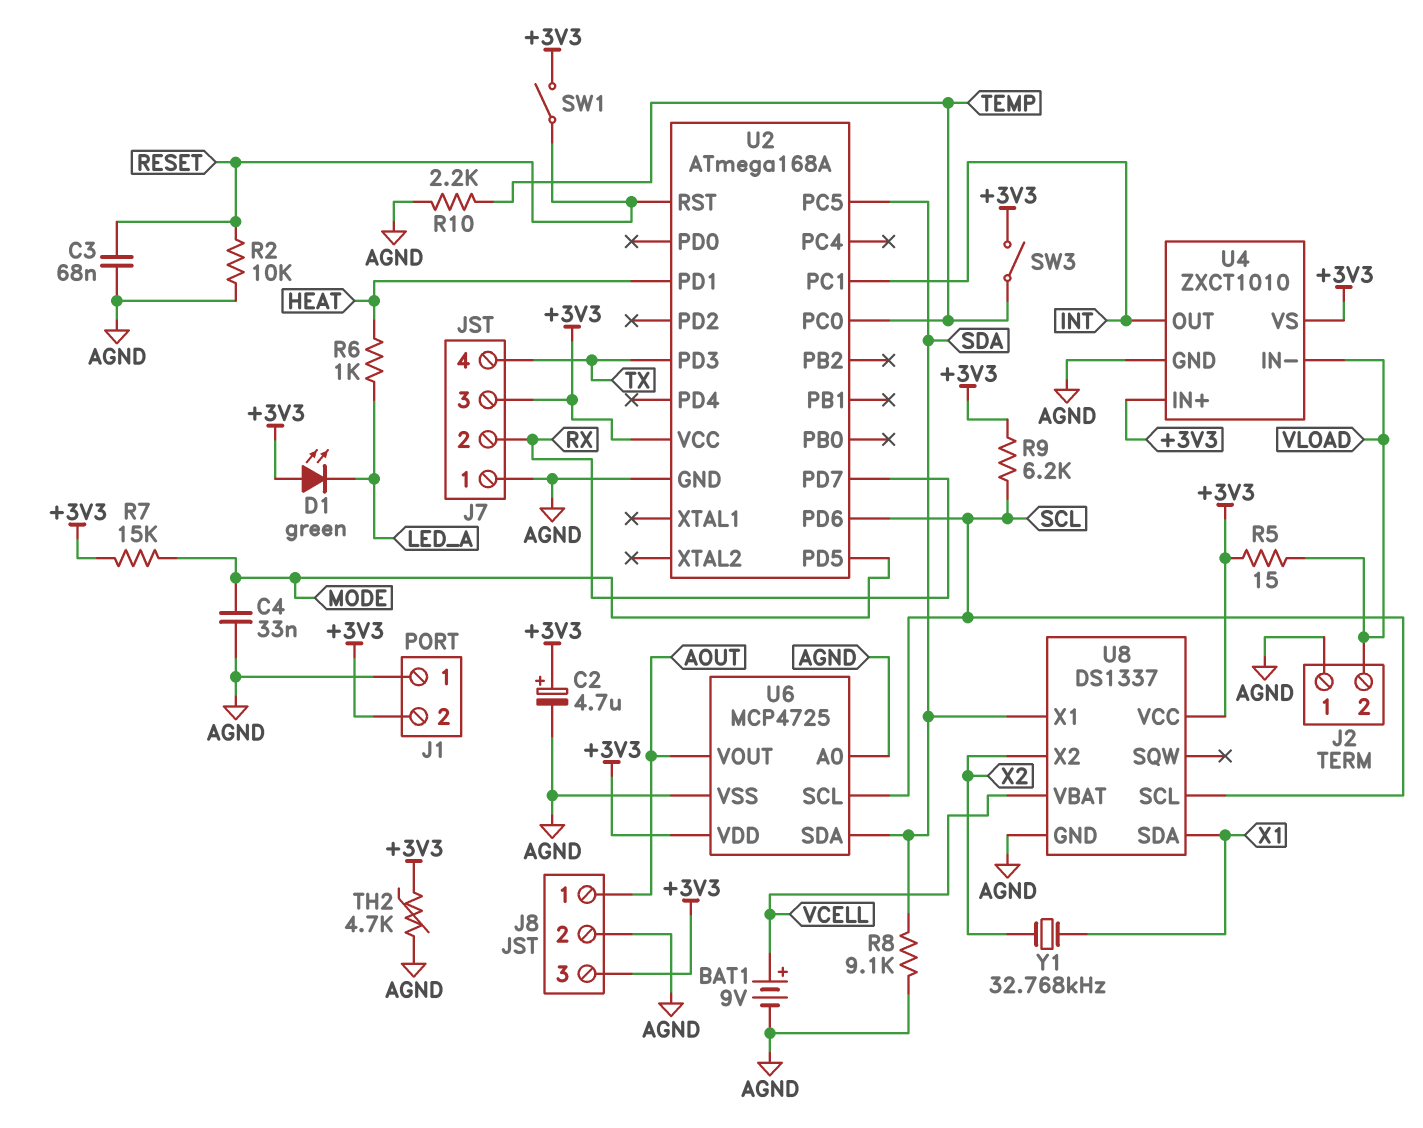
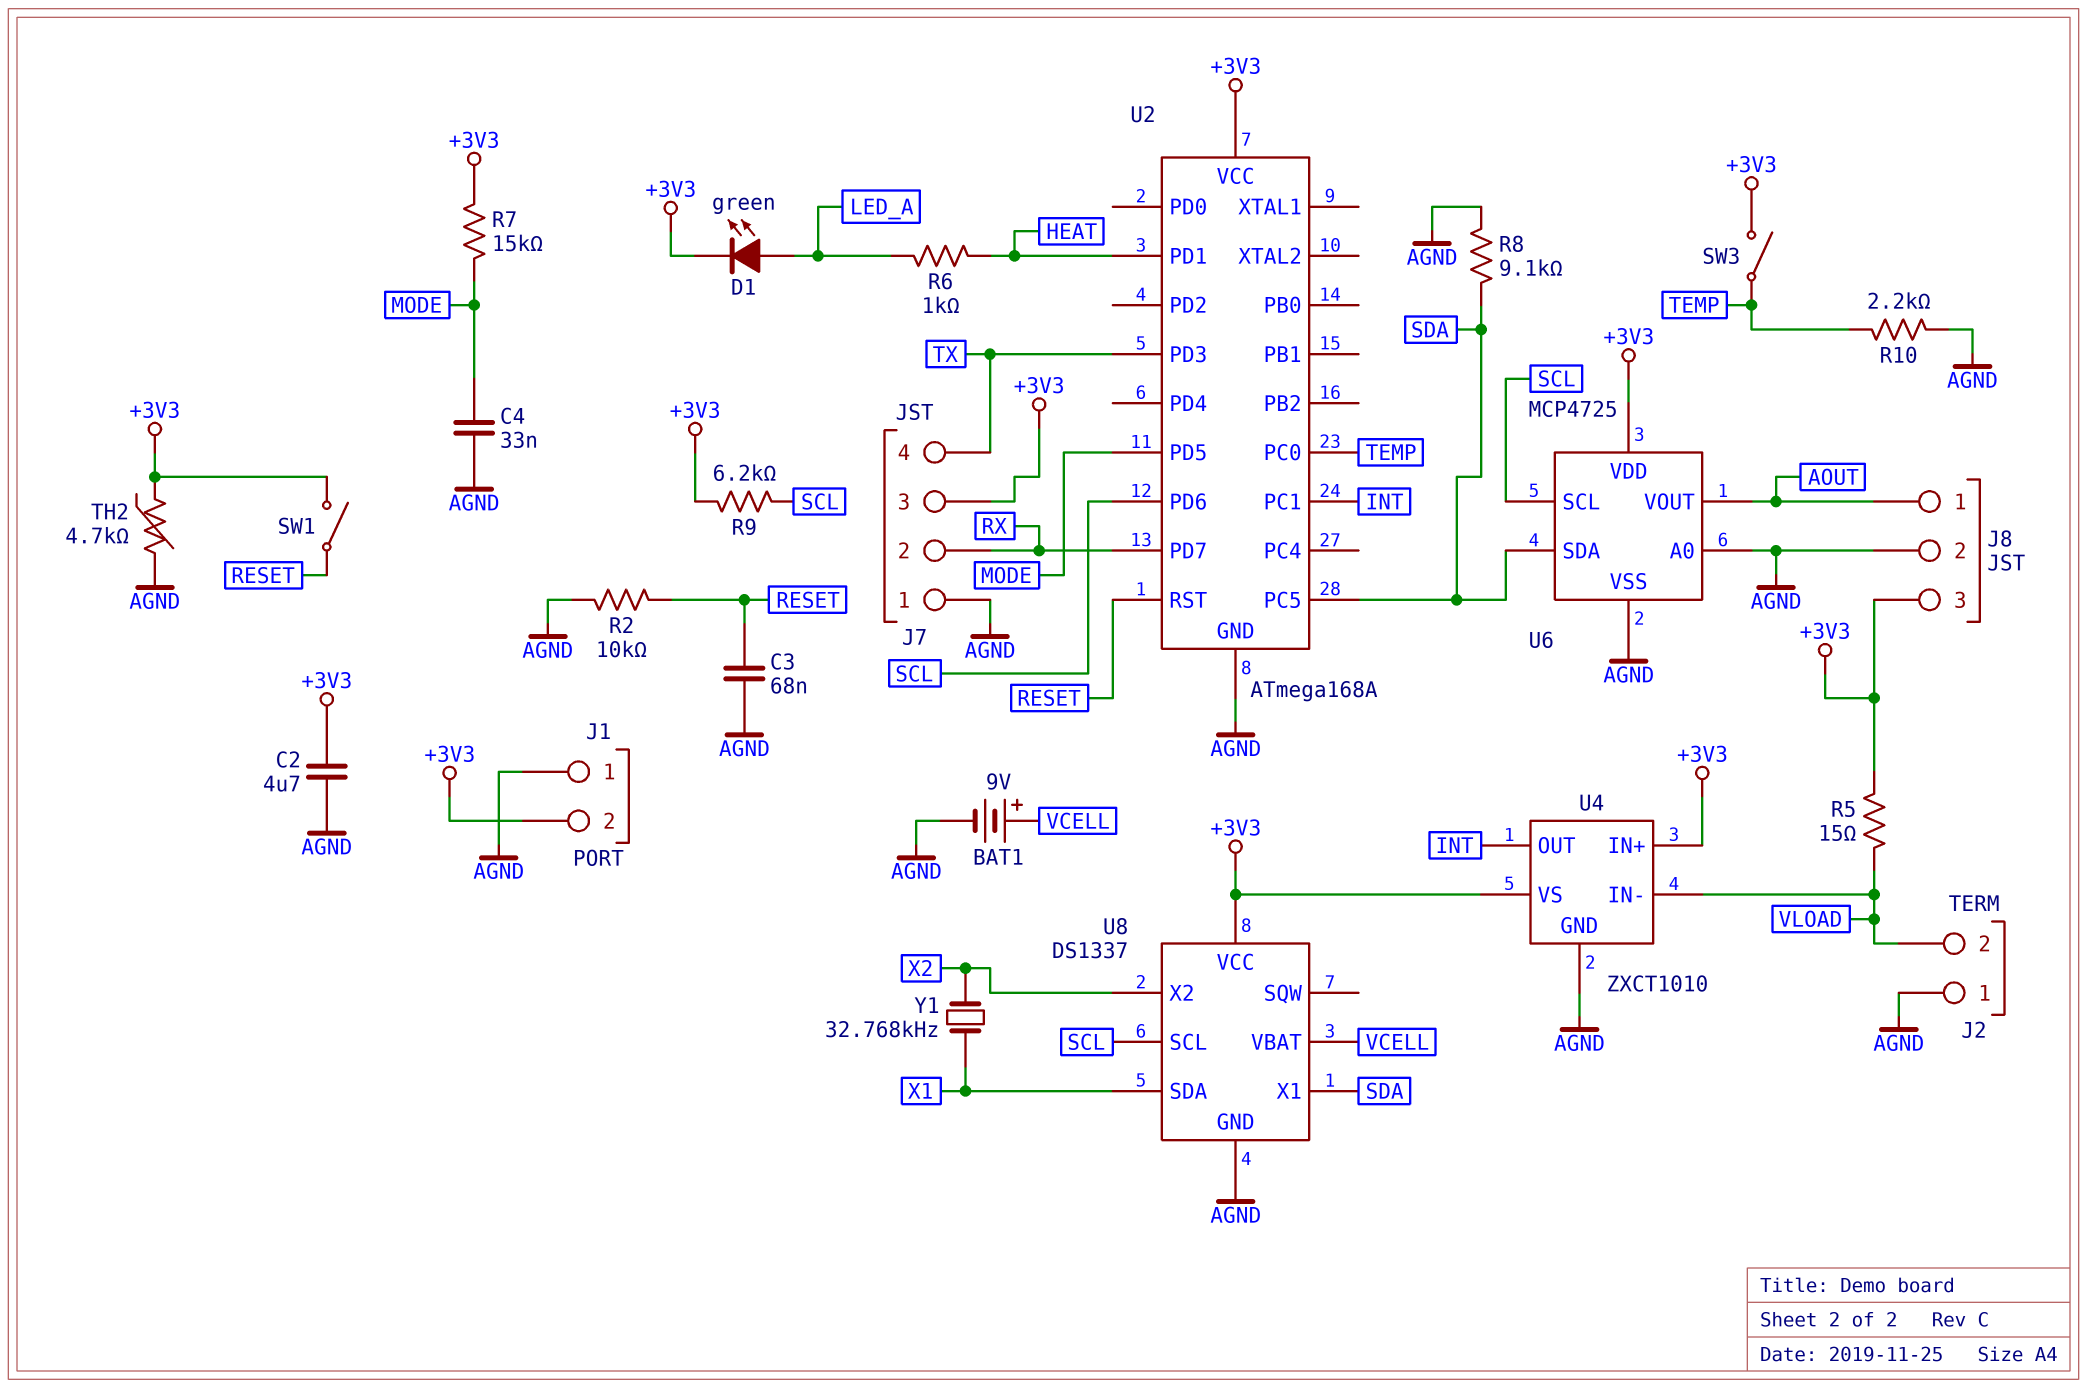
C2: 4.7uF (plus +3V3, minus AGND) -> 4.7uF (+3V3, AGND)
D1: LED green (A +3V3, K LED_A) -> LED green (A LED_A, K +3V3)

